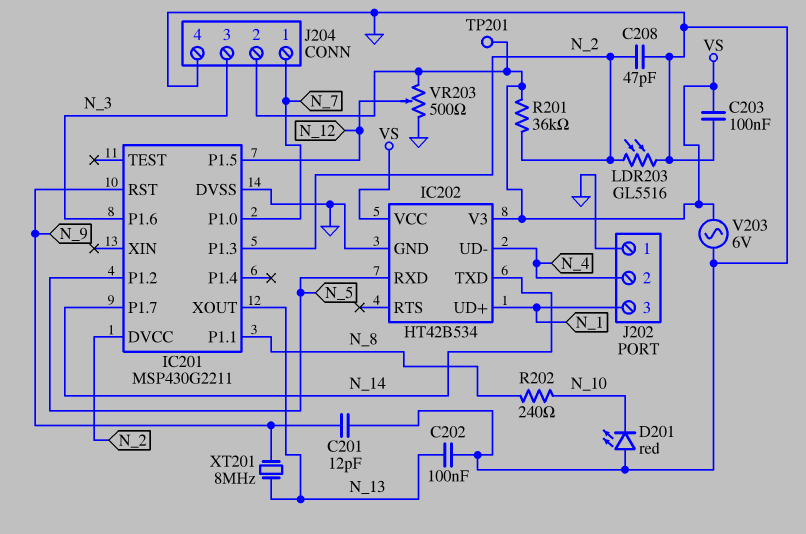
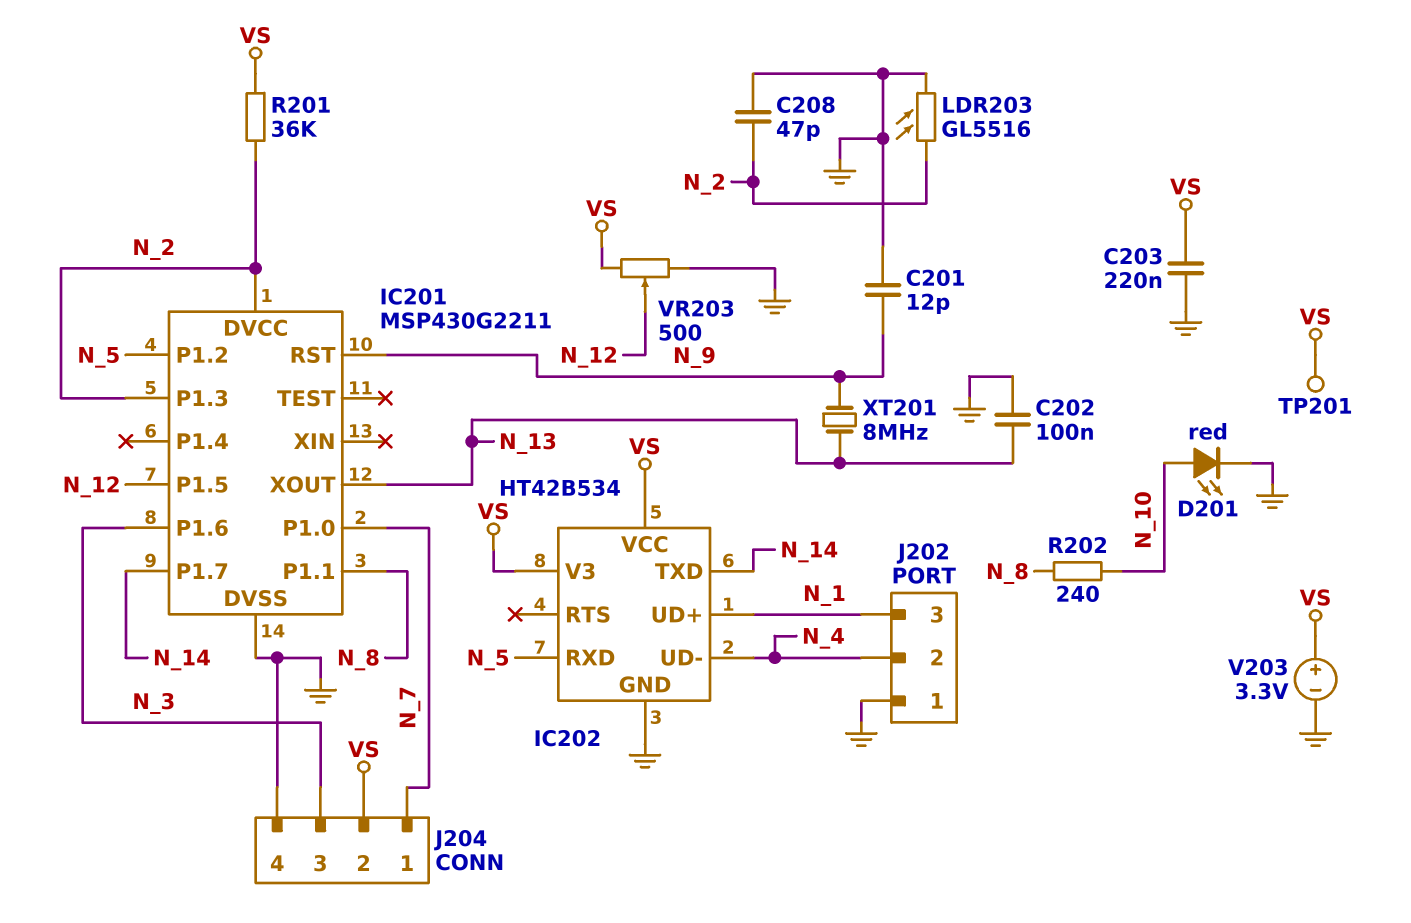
C203: 100nF (GND, VS) -> 220nF (GND, VS)
D201: LED red (A GND, K N_10) -> LED red (A N_10, K GND)
V203: AC 6V (GND, VS) -> 3.3V (plus VS, minus GND)

